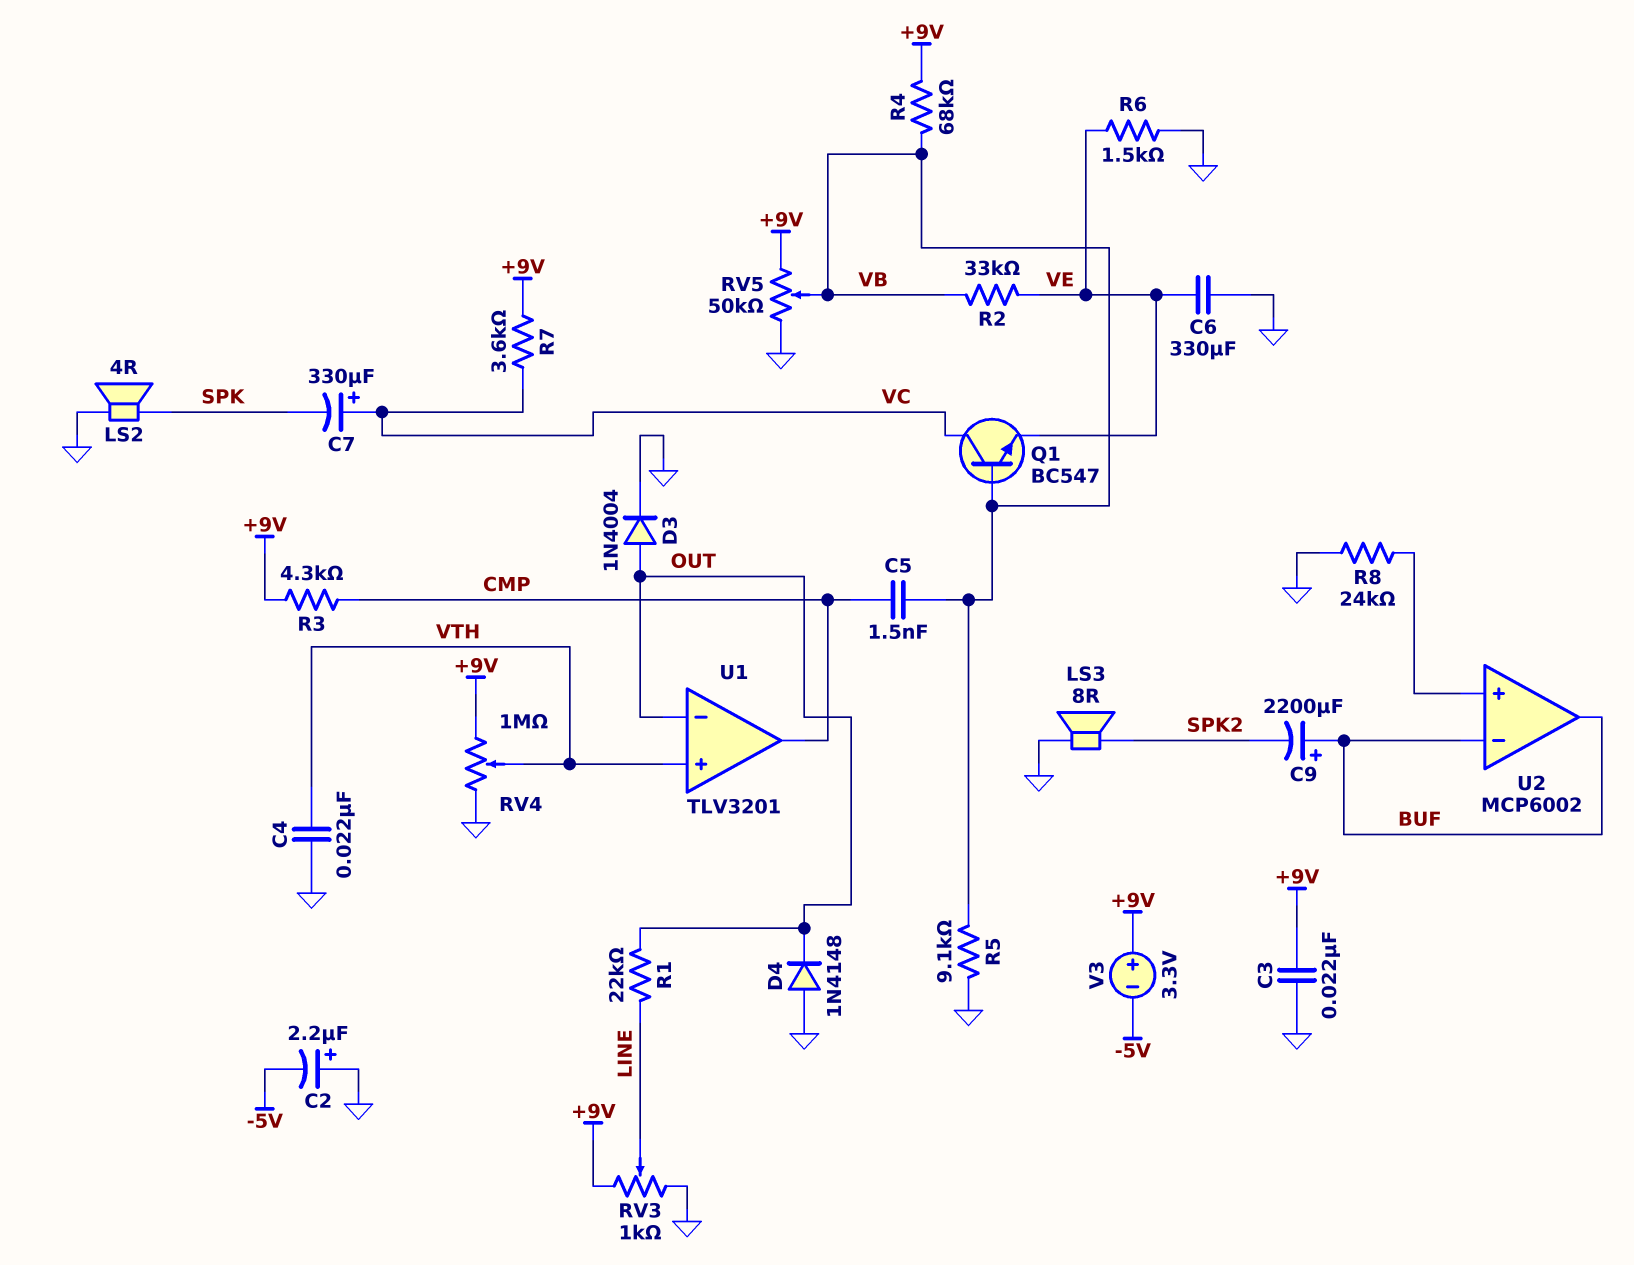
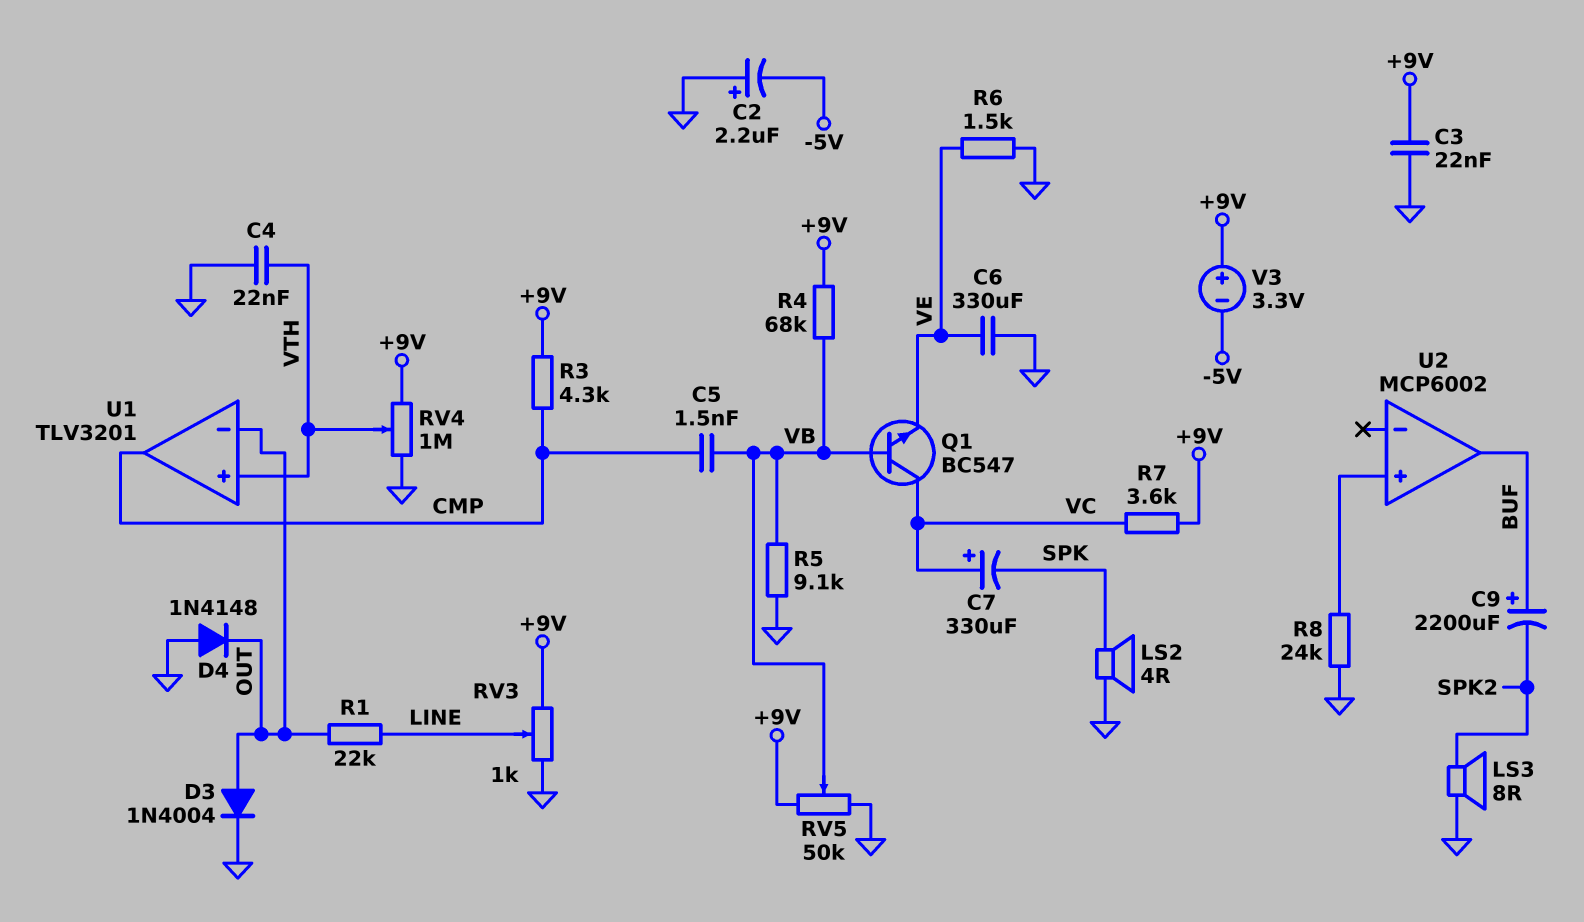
R2: 33k (VB, VE) -> none
U2 pin in-: BUF -> none

